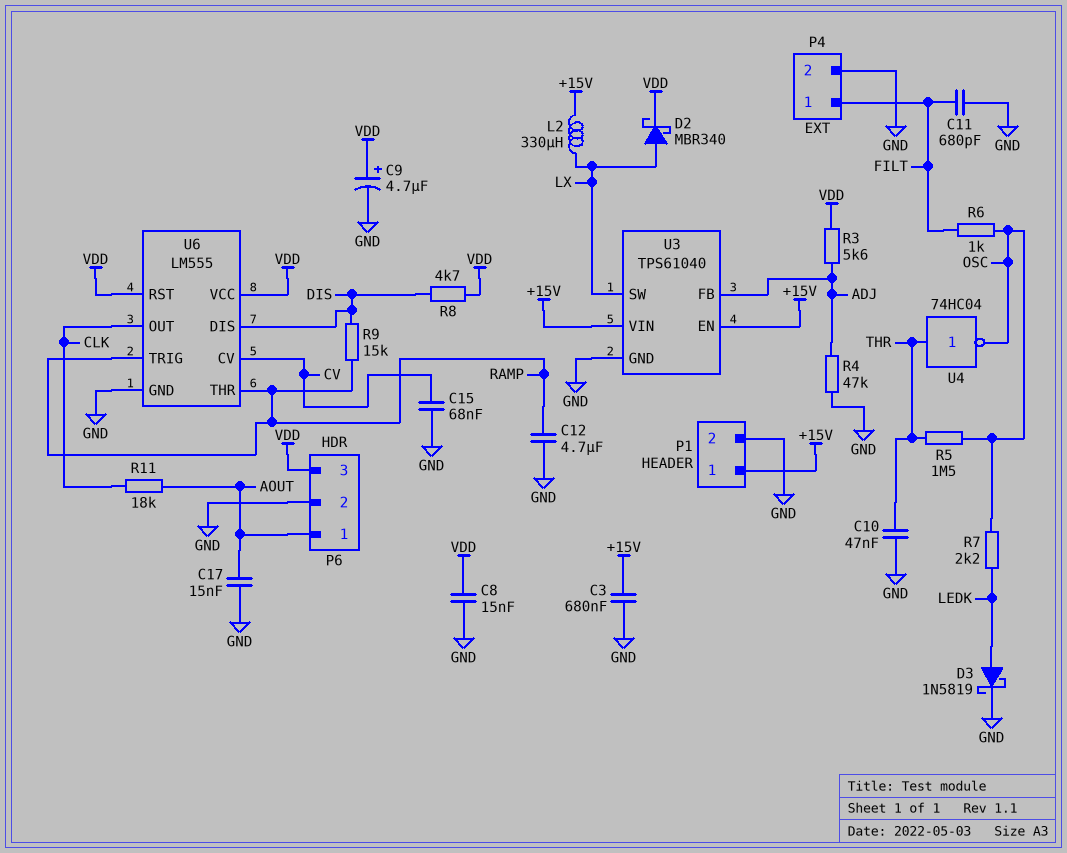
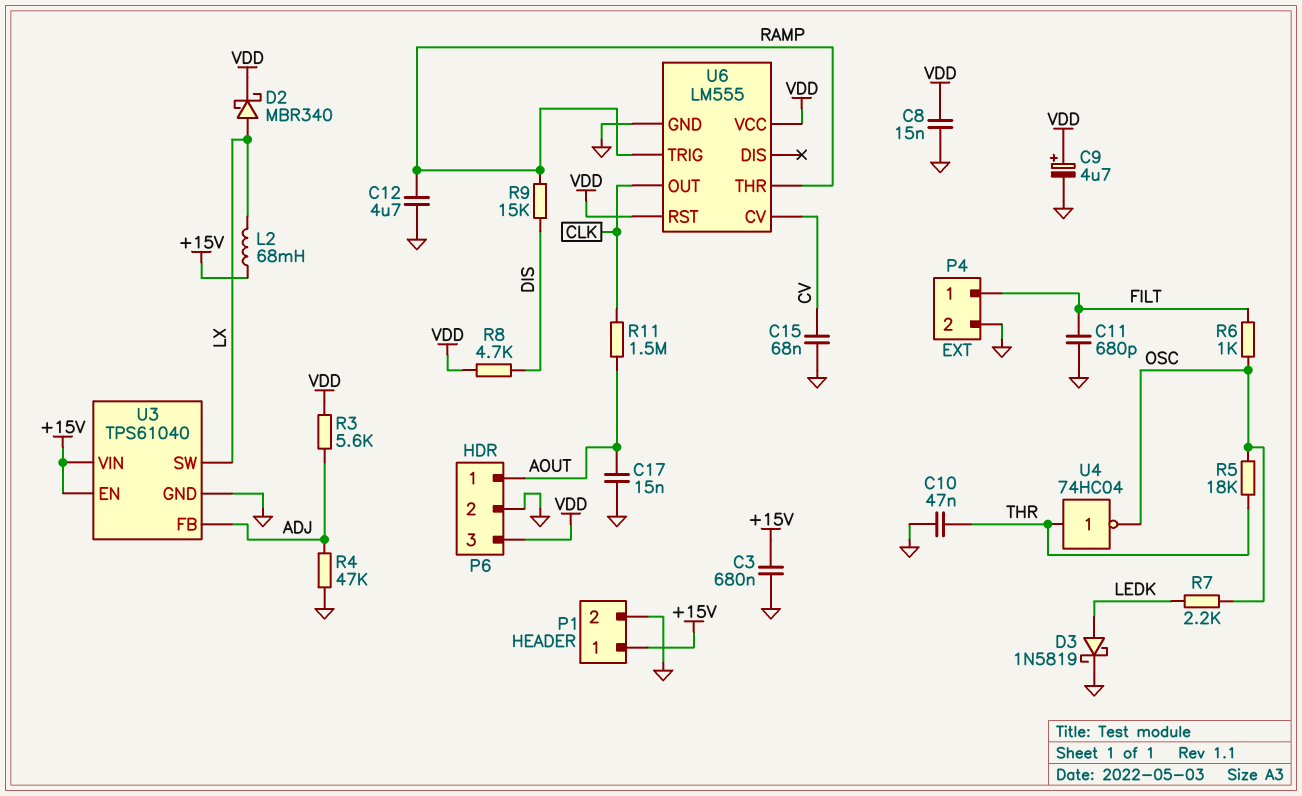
L2: 330uH (+15V, LX) -> 68mH (+15V, LX)
R5: 1.5M (OSC, THR) -> 18k (OSC, THR)
R11: 18k (AOUT, CLK) -> 1.5M (AOUT, CLK)
U6 pin DIS: DIS -> none

